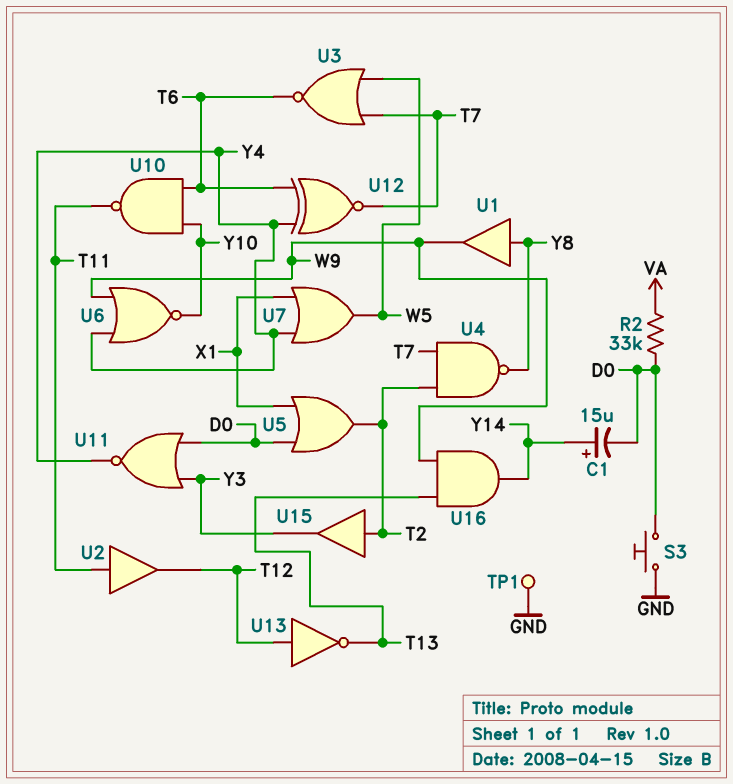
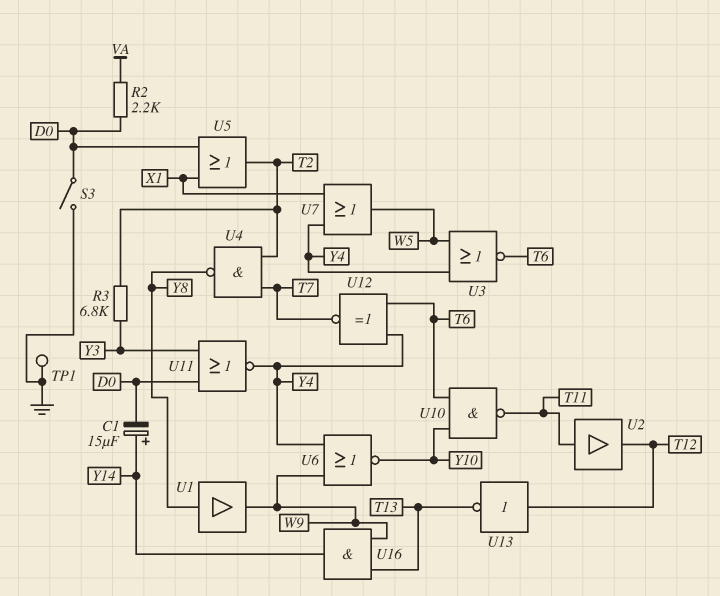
R2: 33k (D0, VA) -> 2.2k (D0, VA)
R3: none -> 6.8k (T2, Y3)
S3: button (D0, GND) -> switch (D0, GND)
U3: NOR (in T7, in W5, out T6) -> NOR (in W5, in Y4, out T6)
U15: buffer (in T2, out Y3) -> none

